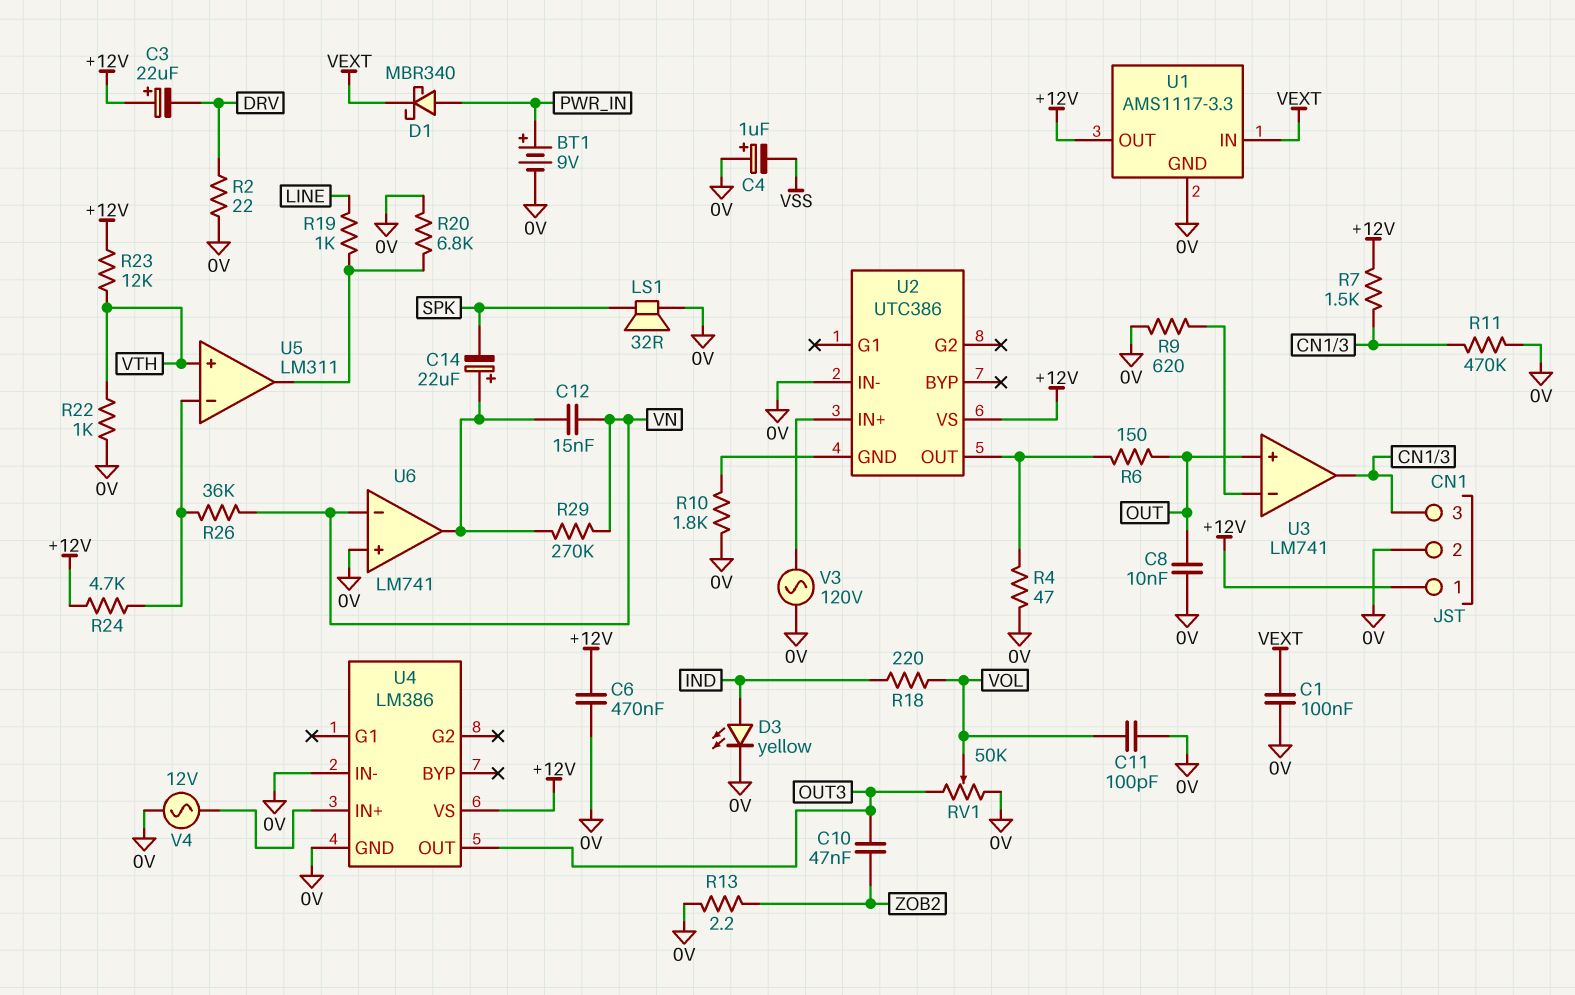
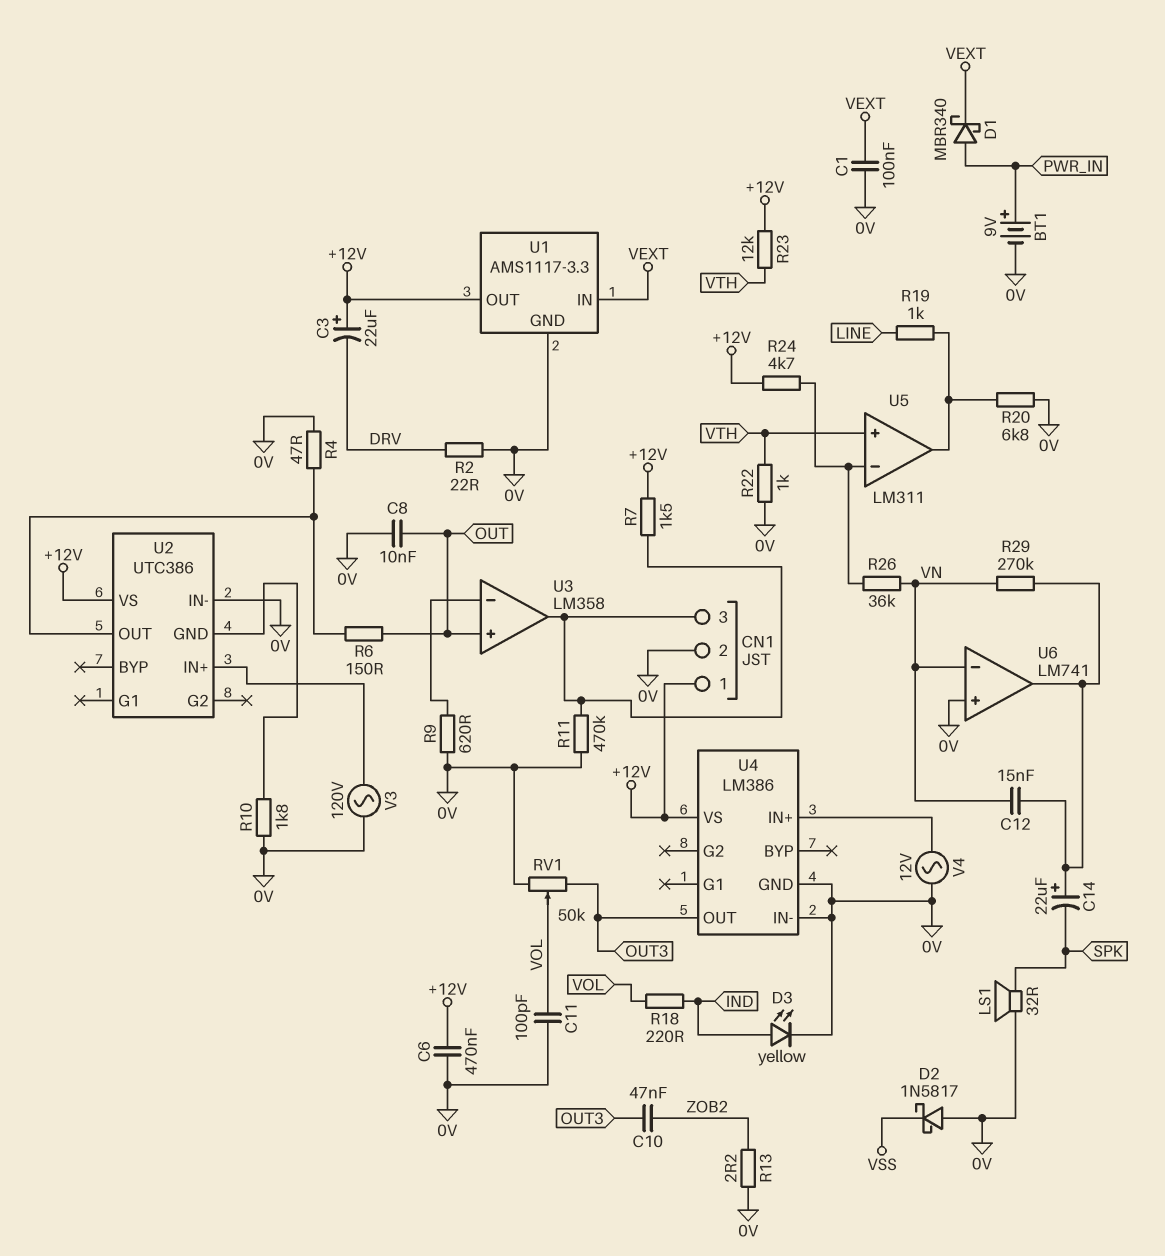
C4: 1uF (plus 0V, minus VSS) -> none
D2: none -> schottky 1N5817 (A 0V, K VSS)
U3: LM741 -> LM358

